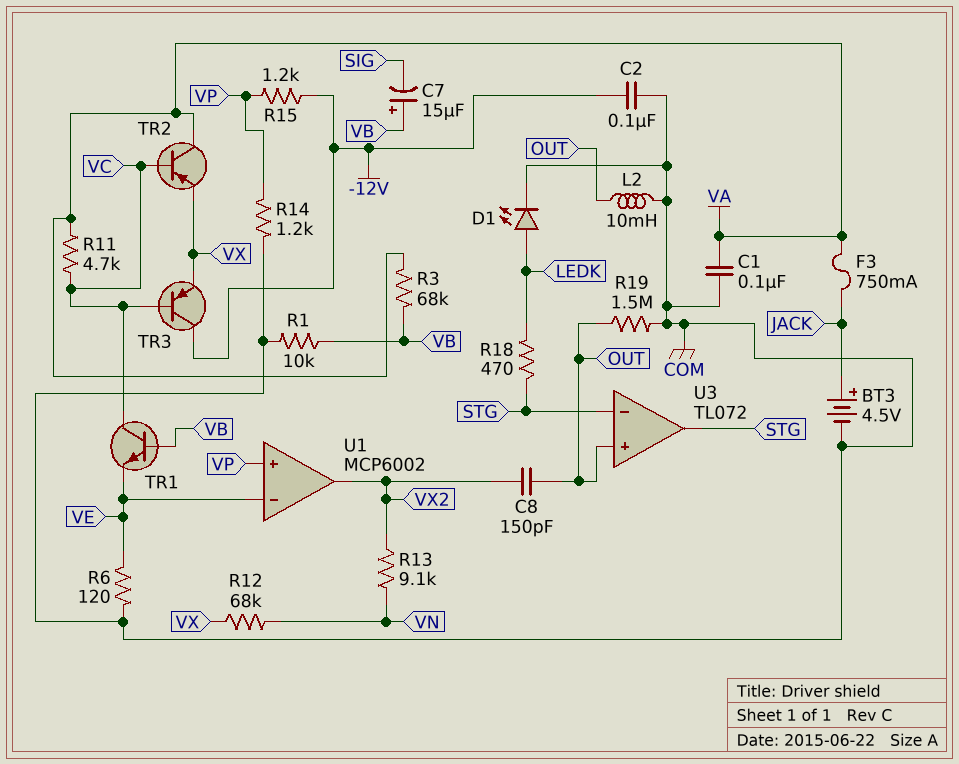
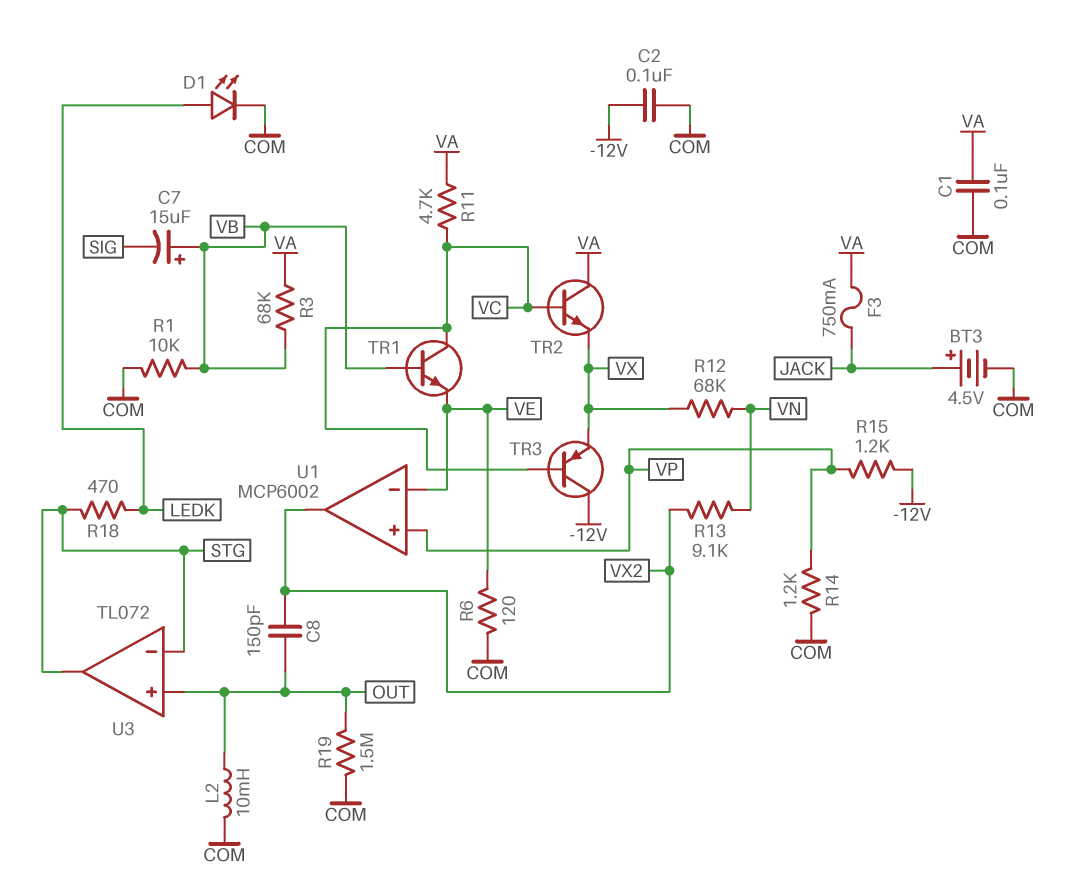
TR2: PNP (B VC, C VA, E VX) -> NPN (B VC, C VA, E VX)

